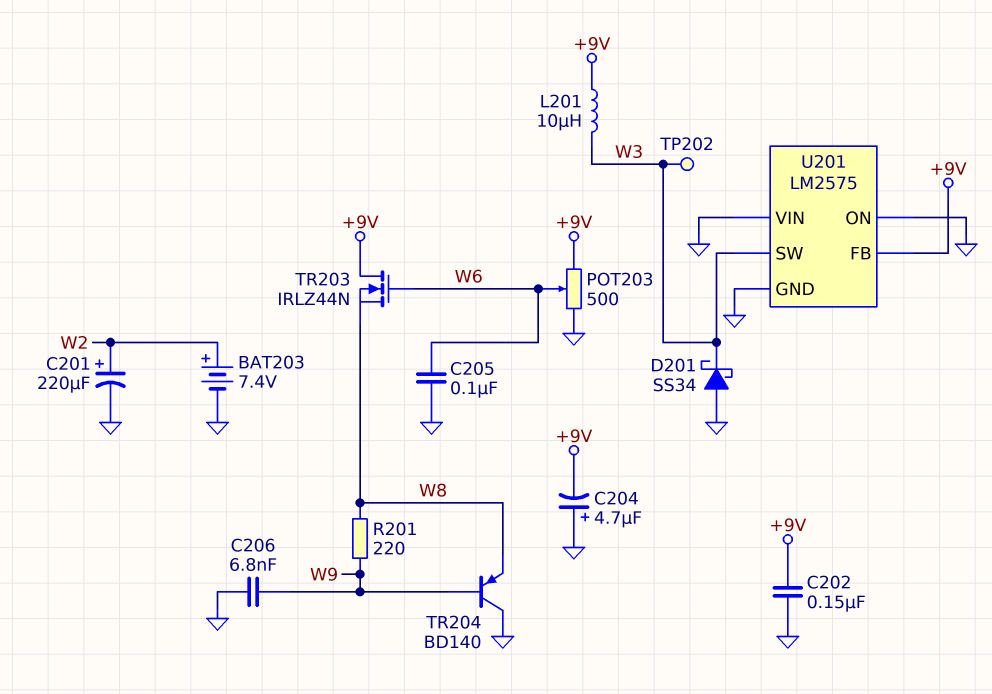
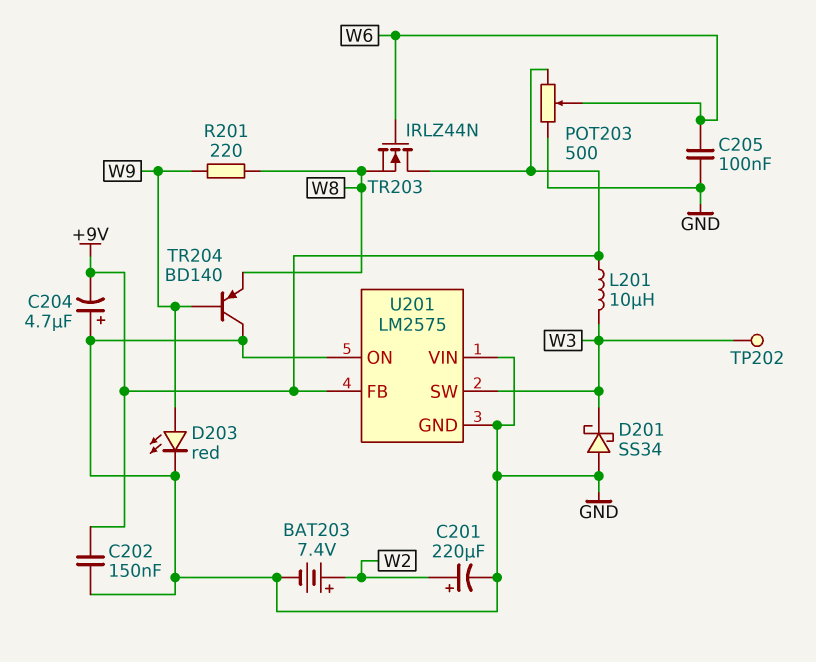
C206: 6.8nF (GND, W9) -> none
D203: none -> LED red (A W9, K GND)

